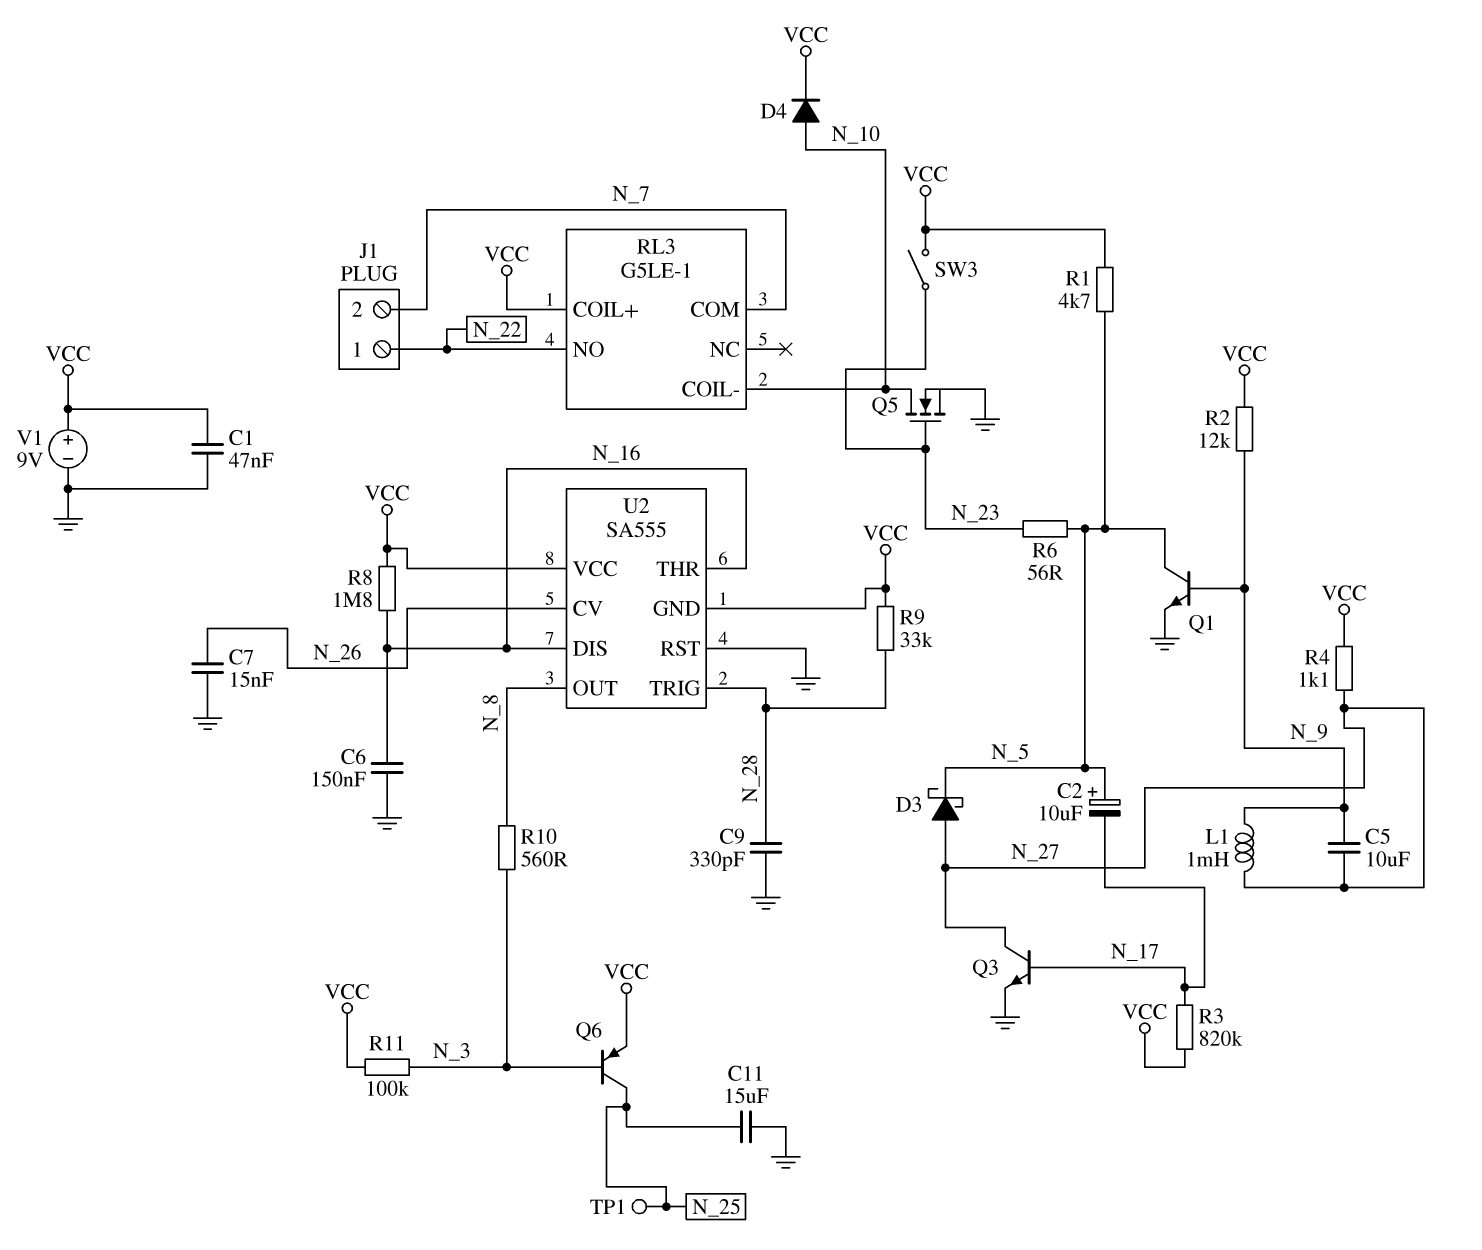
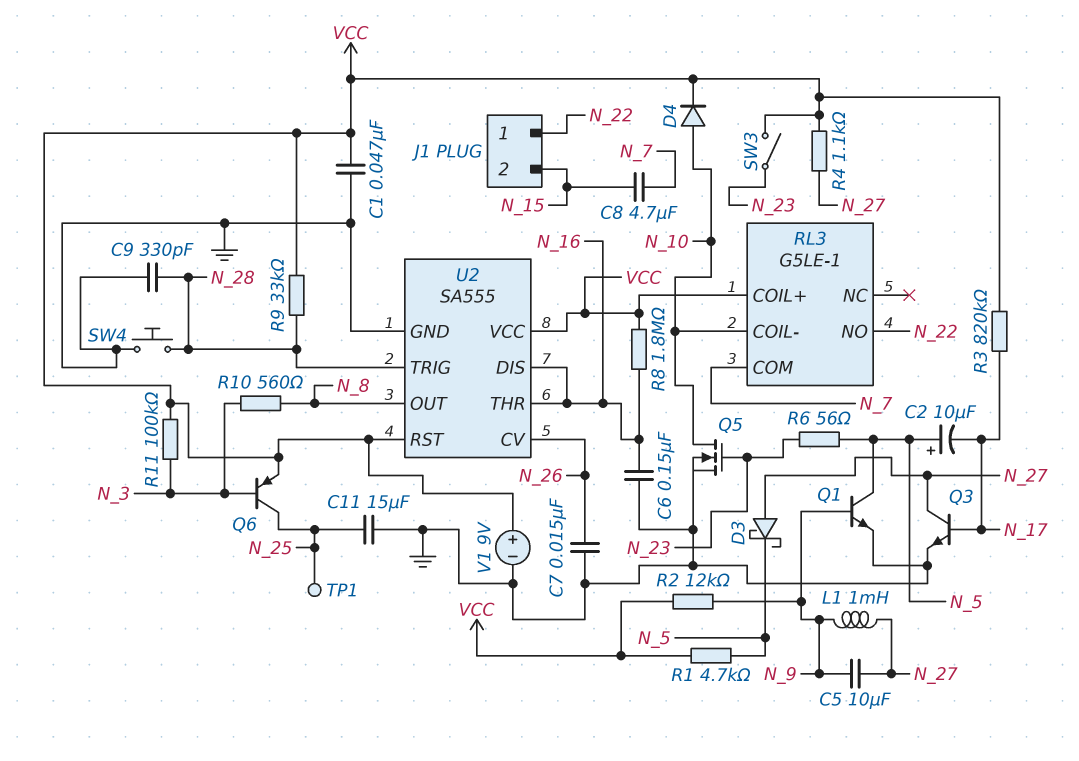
C8: none -> 4.7uF (N_7, N_15)
J1 pin 2: N_7 -> N_15
SW4: none -> button (GND, N_28)
U2 pin GND: VCC -> GND
U2 pin RST: GND -> VCC

